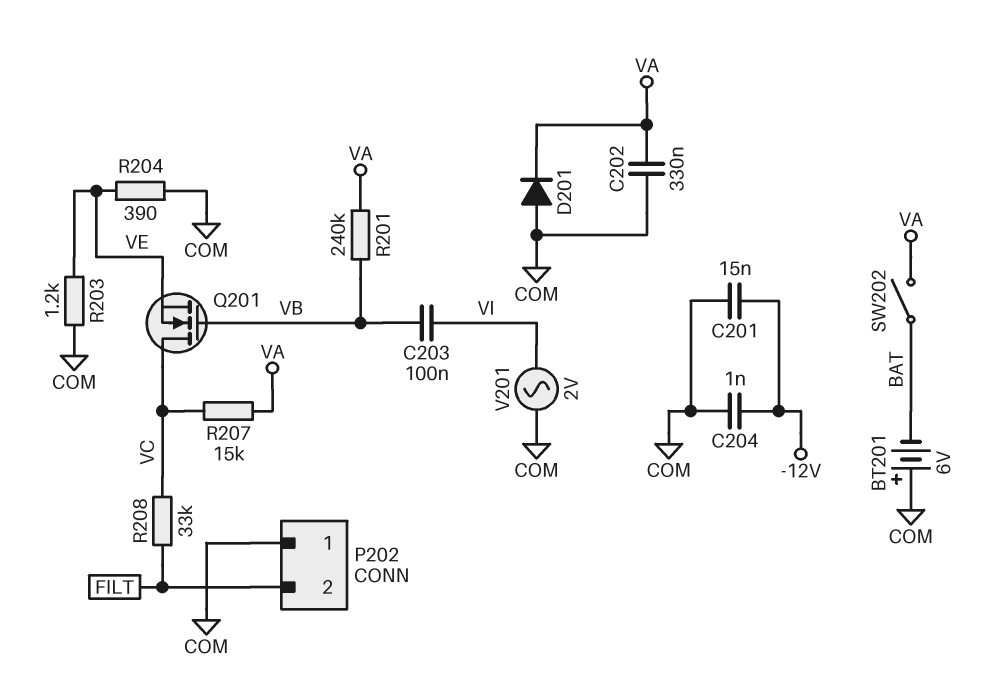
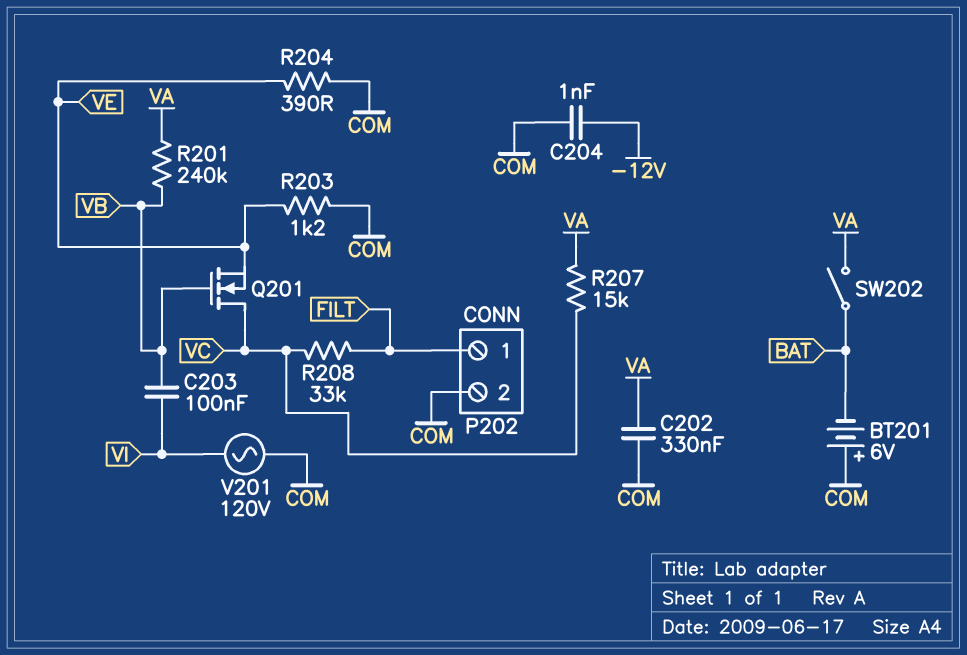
C201: 15nF (-12V, COM) -> none
D201: diode (A COM, K VA) -> none
P202 pin 1: COM -> FILT
P202 pin 2: FILT -> COM
V201: AC 2V (COM, VI) -> AC 120V (COM, VI)

